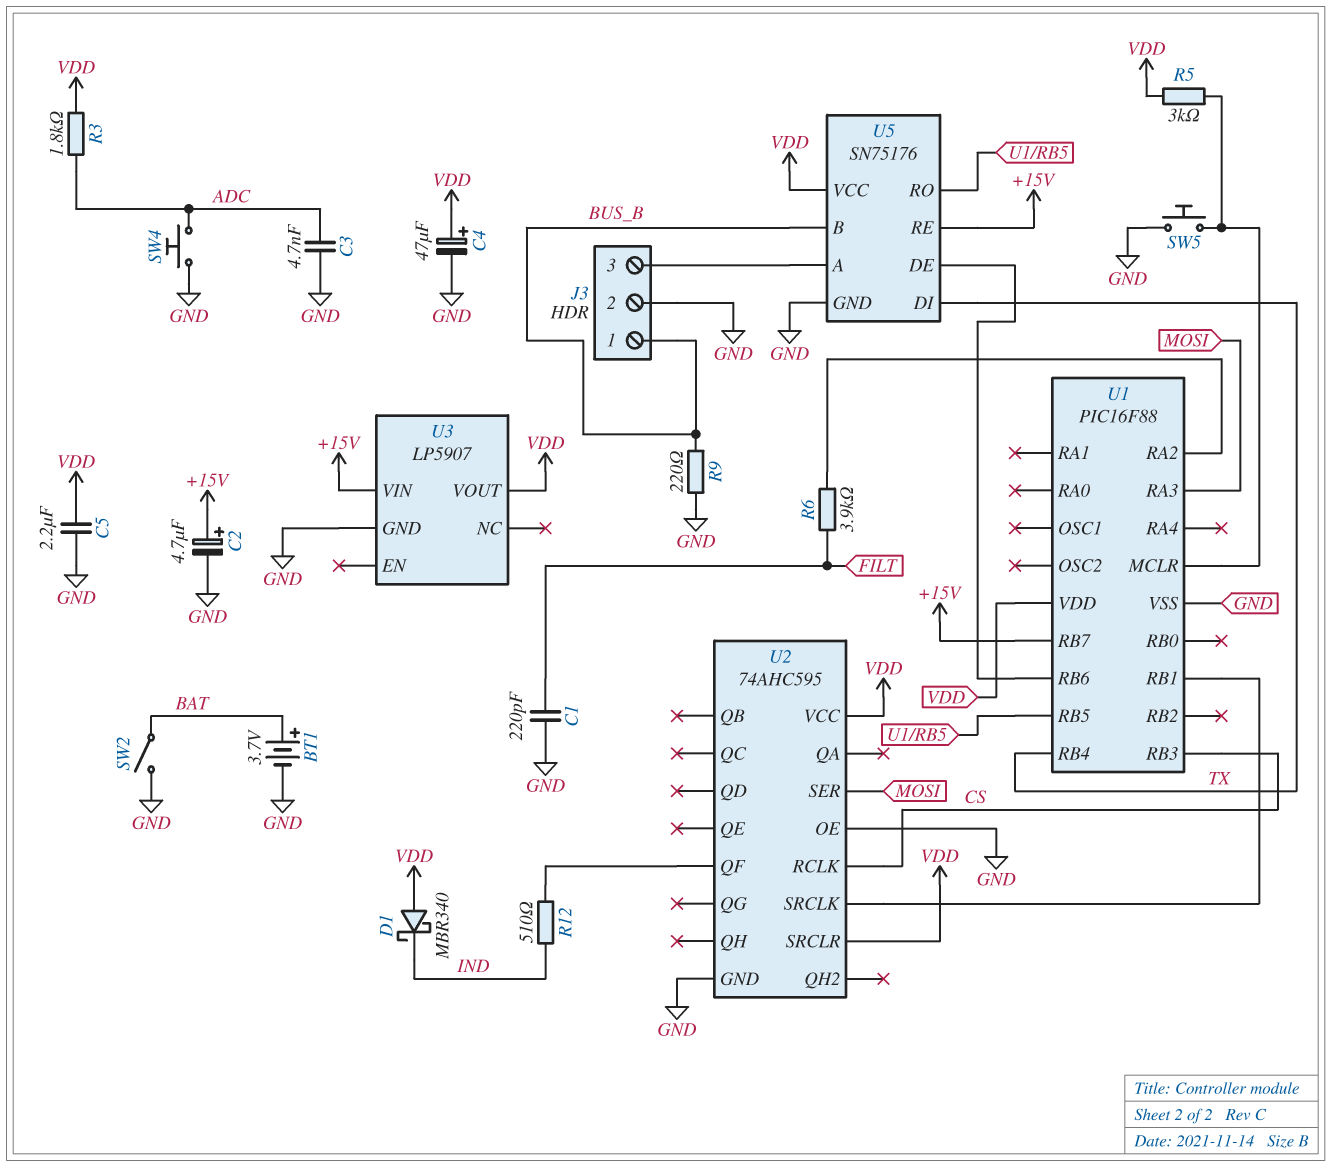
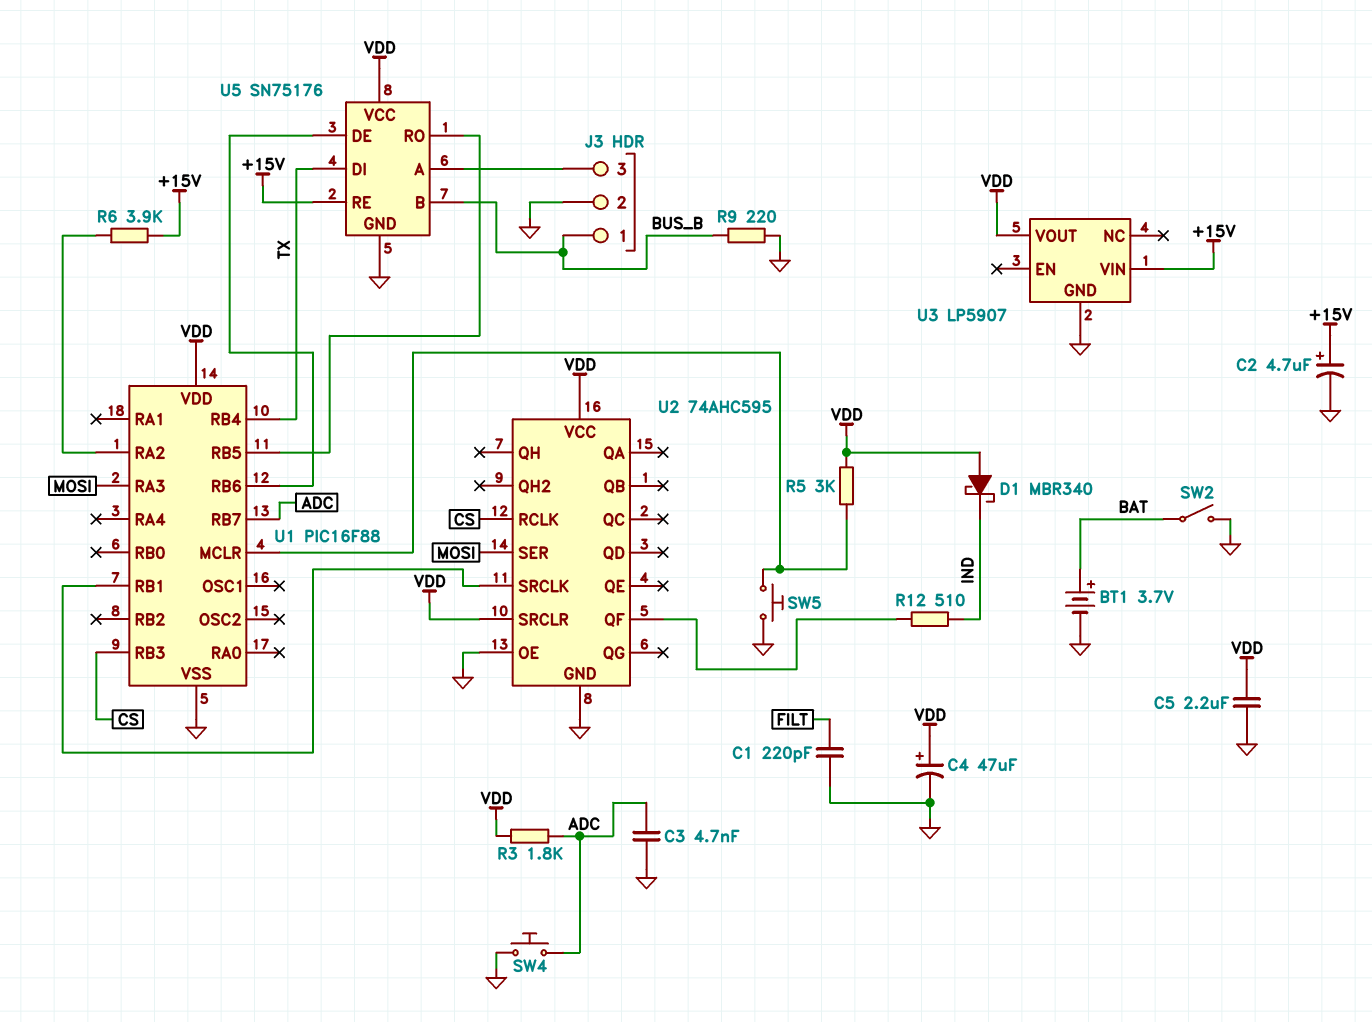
R6: 3.9k (FILT, U1/RA2) -> 3.9k (+15V, U1/RA2)
U1 pin RB7: +15V -> ADC

